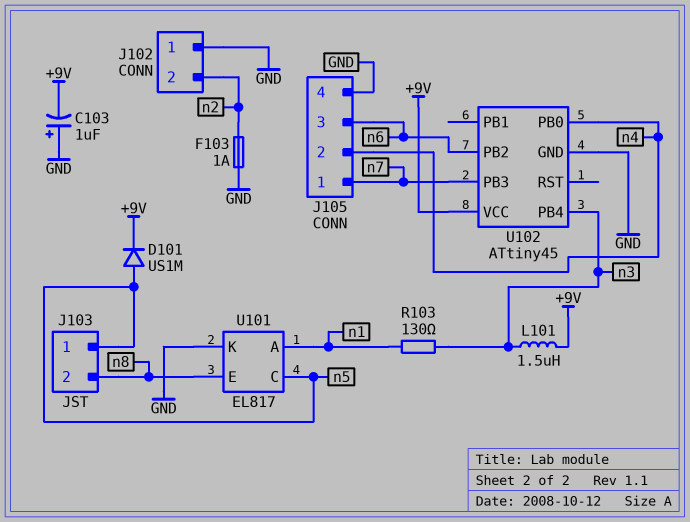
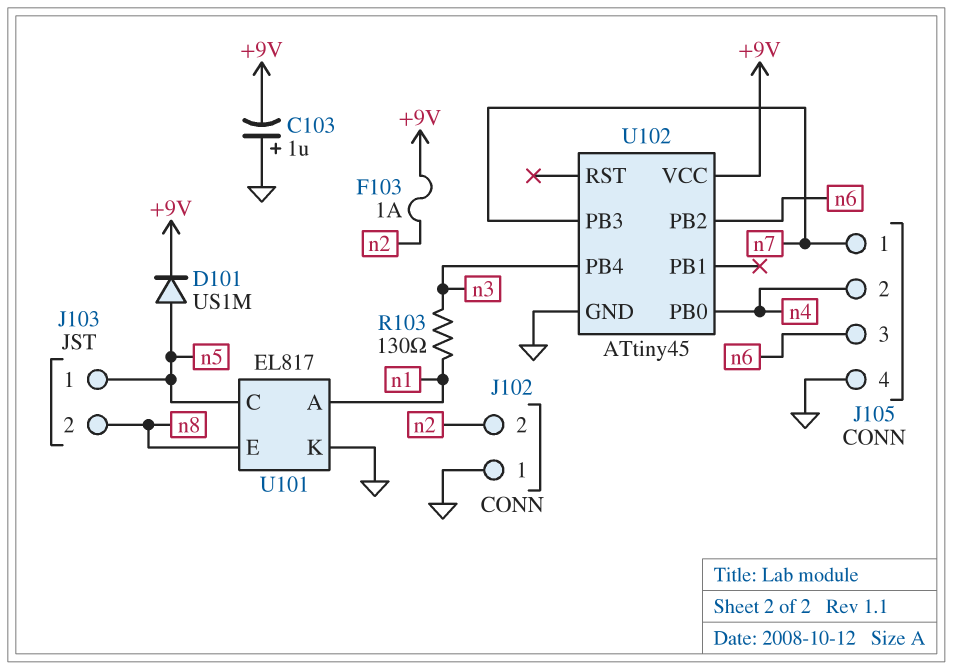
F103: 1A (GND, n2) -> 1A (+9V, n2)
L101: 1.5uH (+9V, n3) -> none

